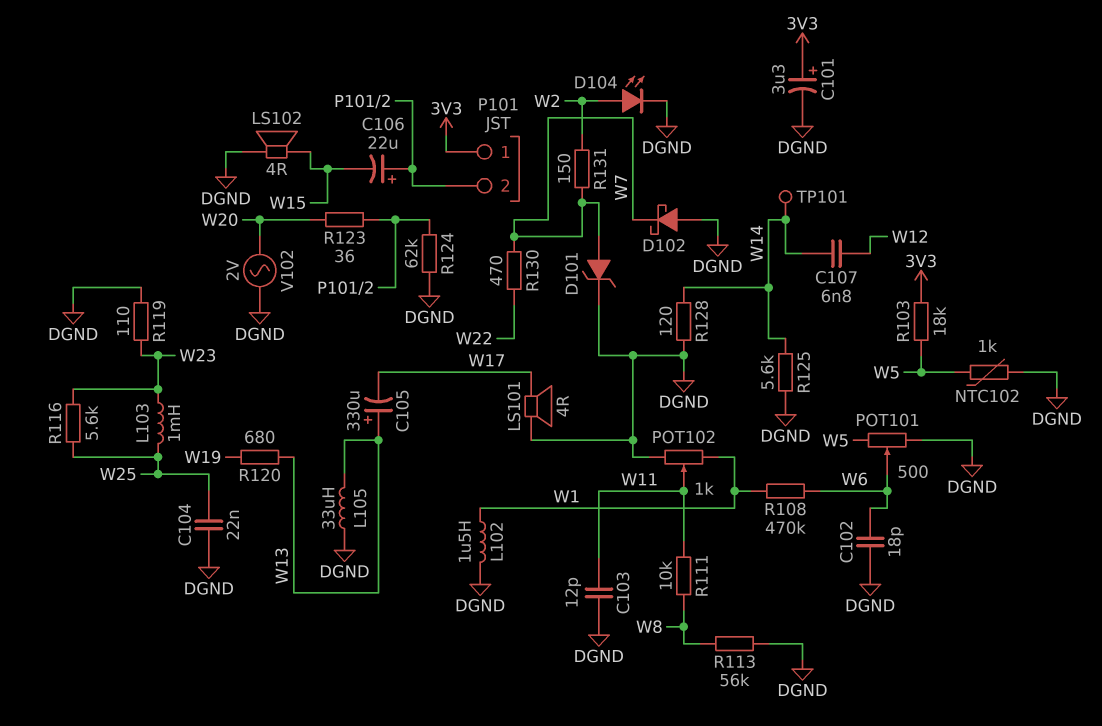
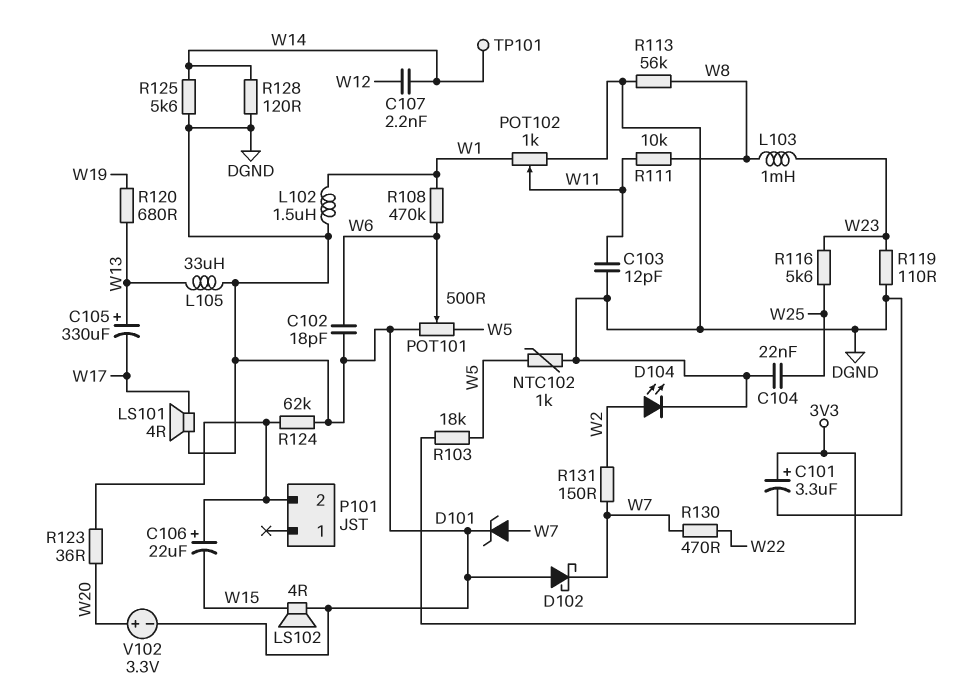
C107: 6.8nF (W12, W14) -> 2.2nF (W12, W14)
L103: 1mH (W23, W25) -> 1mH (W8, W23)
P101 pin 1: 3V3 -> none
V102: AC 2V (DGND, W20) -> 3.3V (plus W20, minus DGND)

